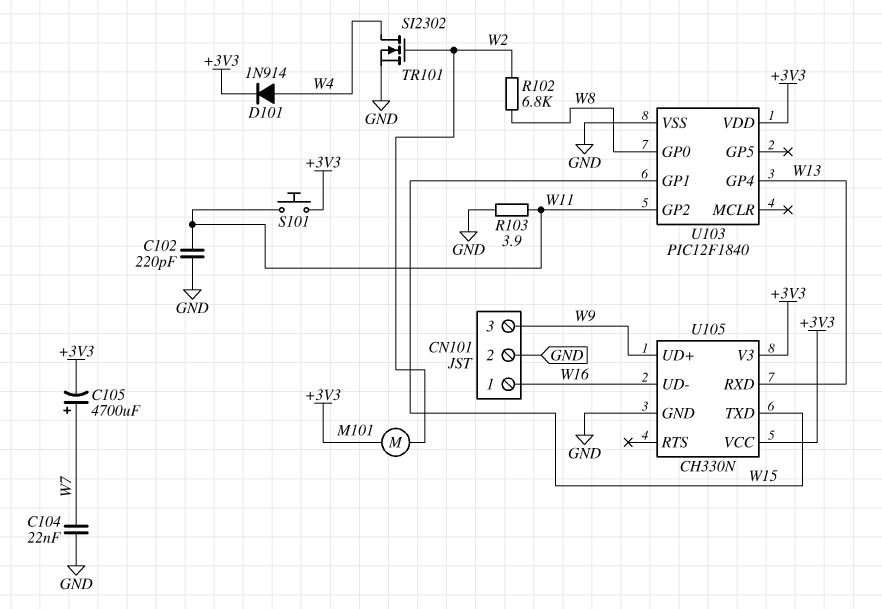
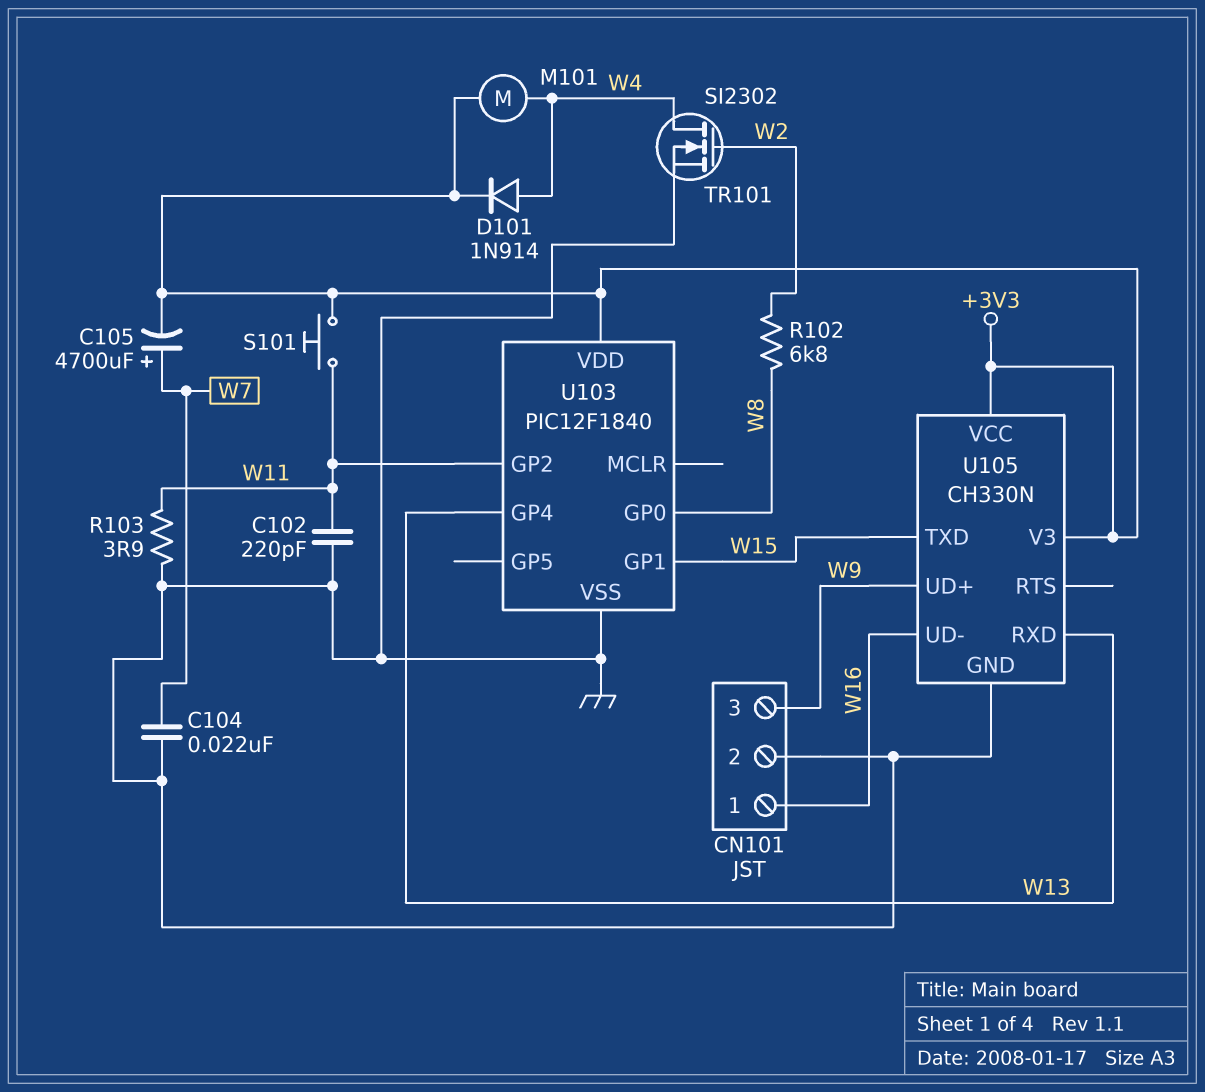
M101: motor (+3V3, W2) -> motor (+3V3, W4)

